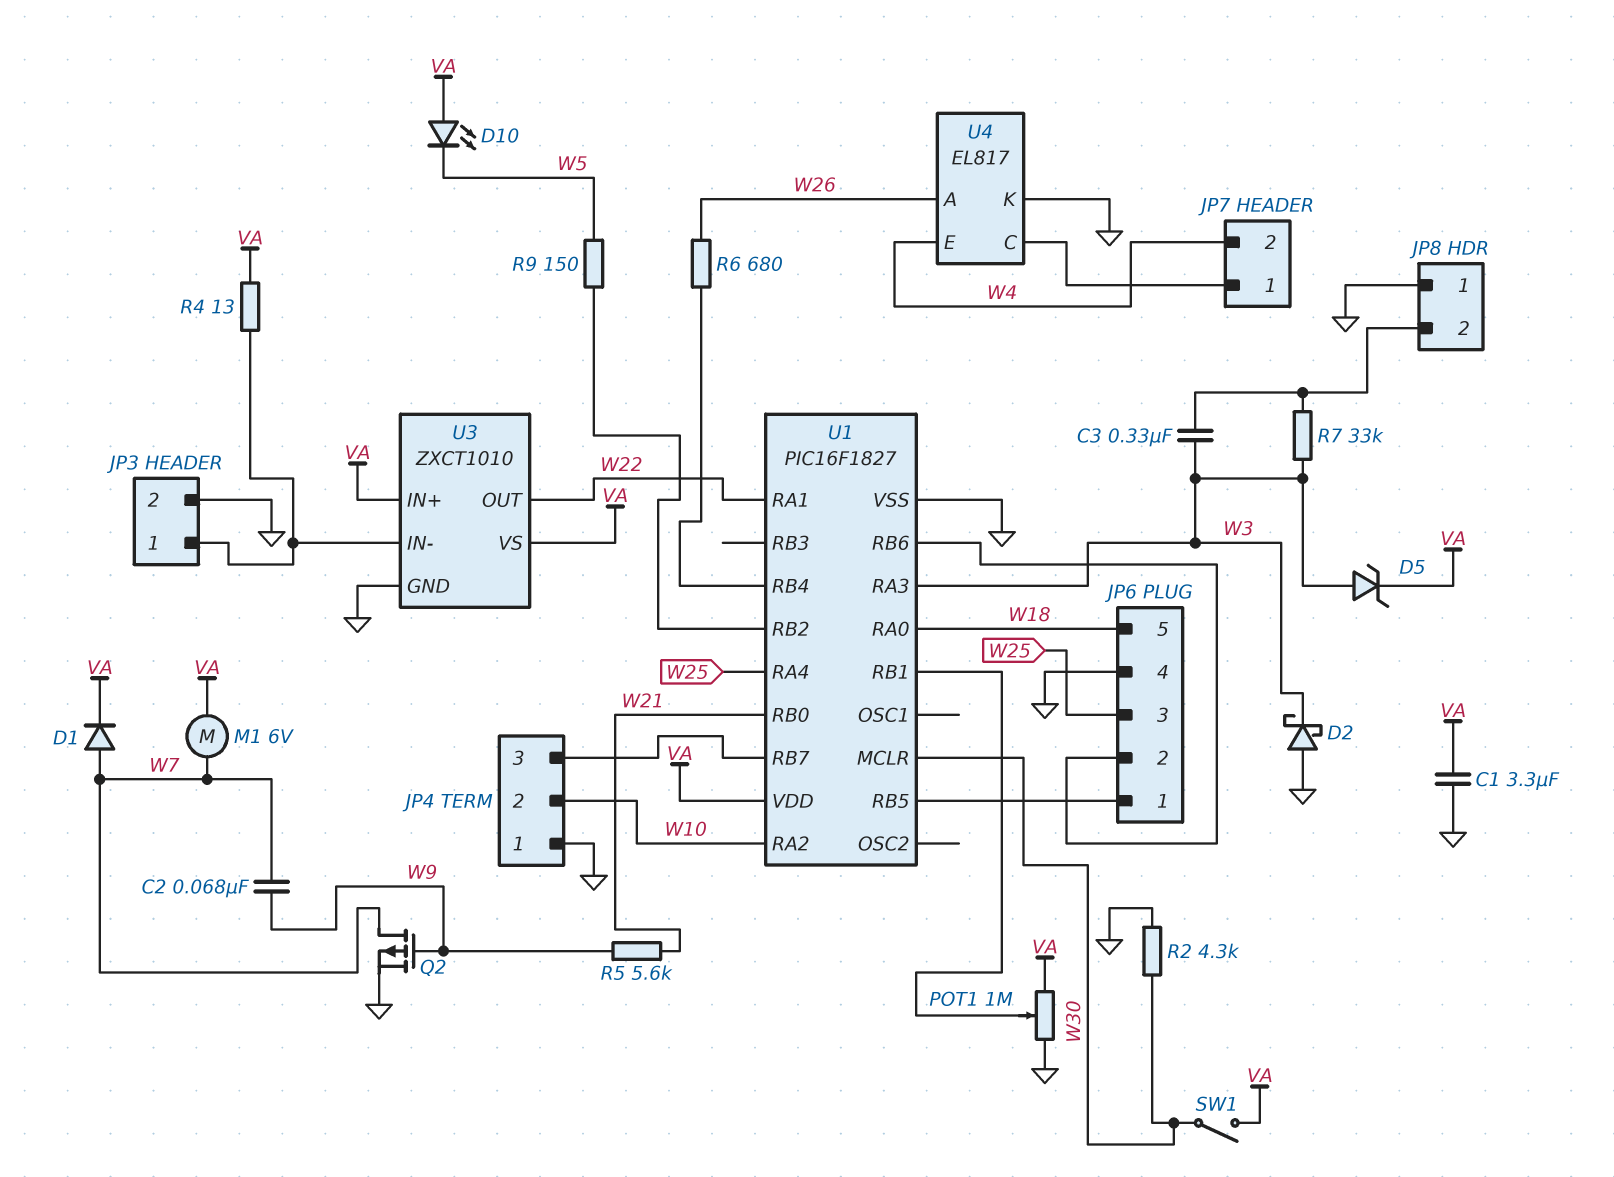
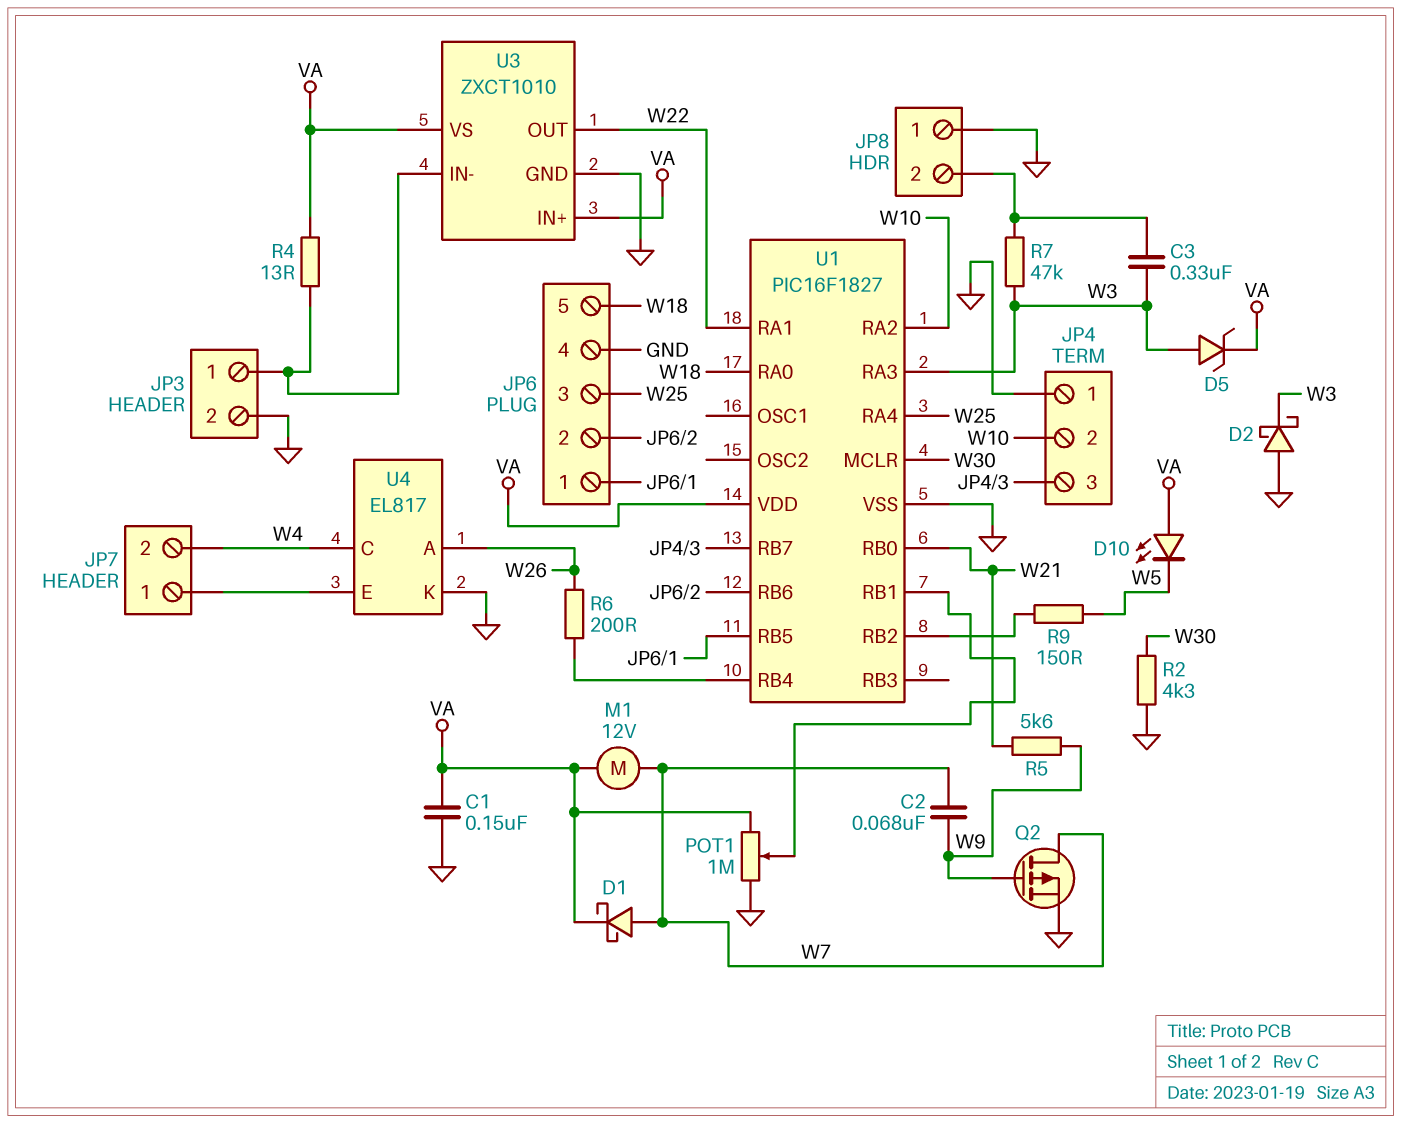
C1: 3.3uF (GND, VA) -> 150nF (GND, VA)
D1: diode (A W7, K VA) -> schottky (A W7, K VA)
M1: motor 6V (VA, W7) -> motor 12V (VA, W7)
R6: 680 (U1/RB4, W26) -> 200 (U1/RB4, W26)
R7: 33k (JP8/2, W3) -> 47k (JP8/2, W3)
SW1: switch (VA, W30) -> none
U4 pin C: JP7/1 -> W4
U4 pin E: W4 -> JP7/1

